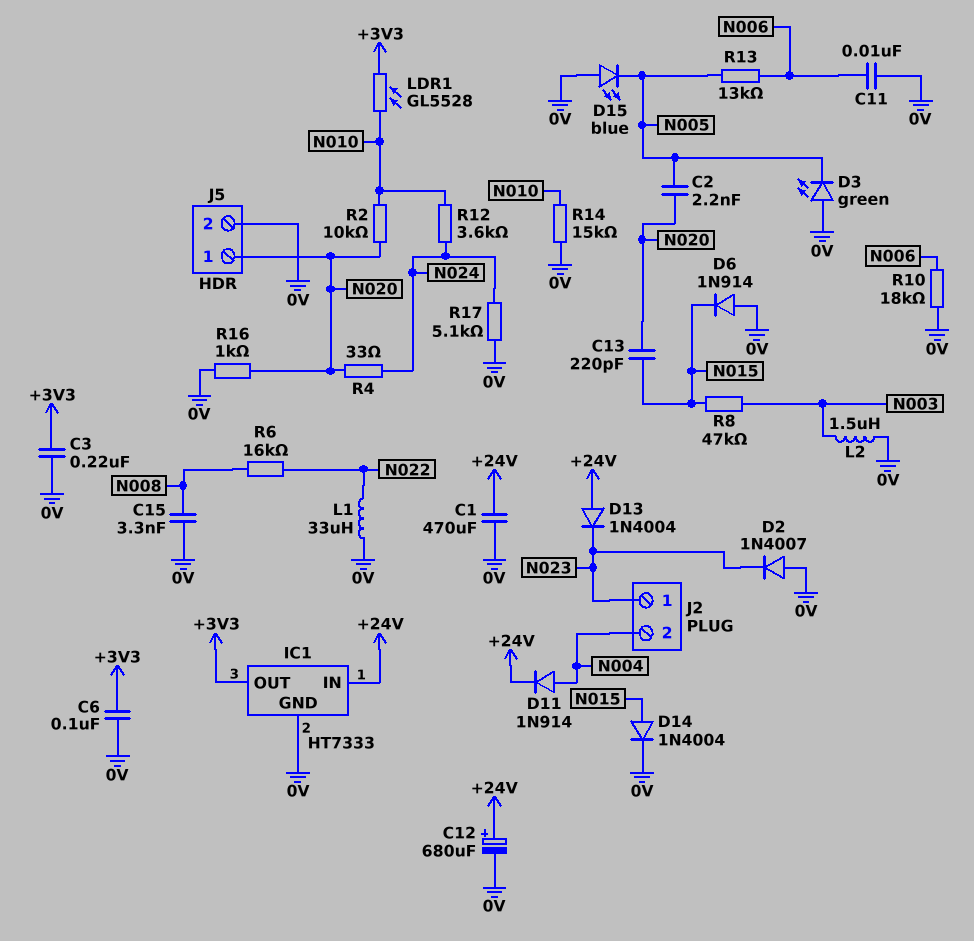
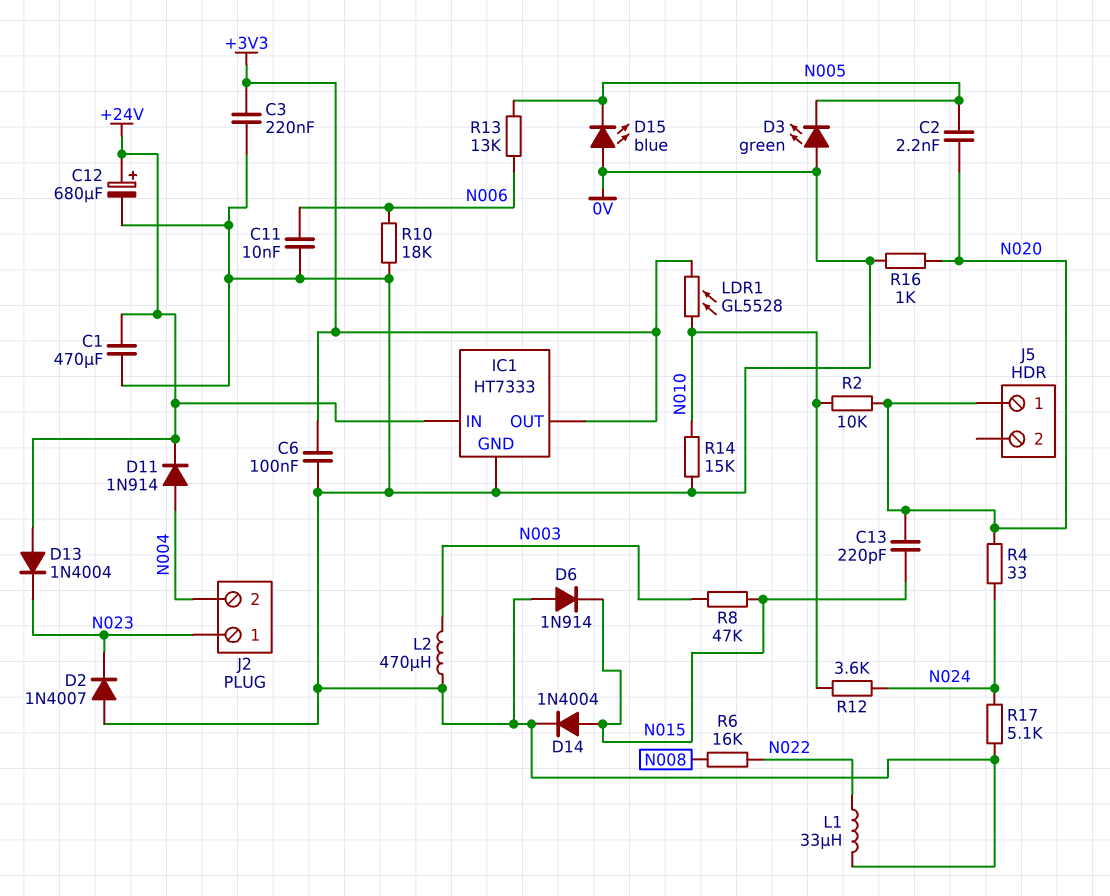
C15: 3.3nF (0V, N008) -> none
J5 pin 2: 0V -> none
L2: 1.5uH (0V, N003) -> 470uH (0V, N003)

